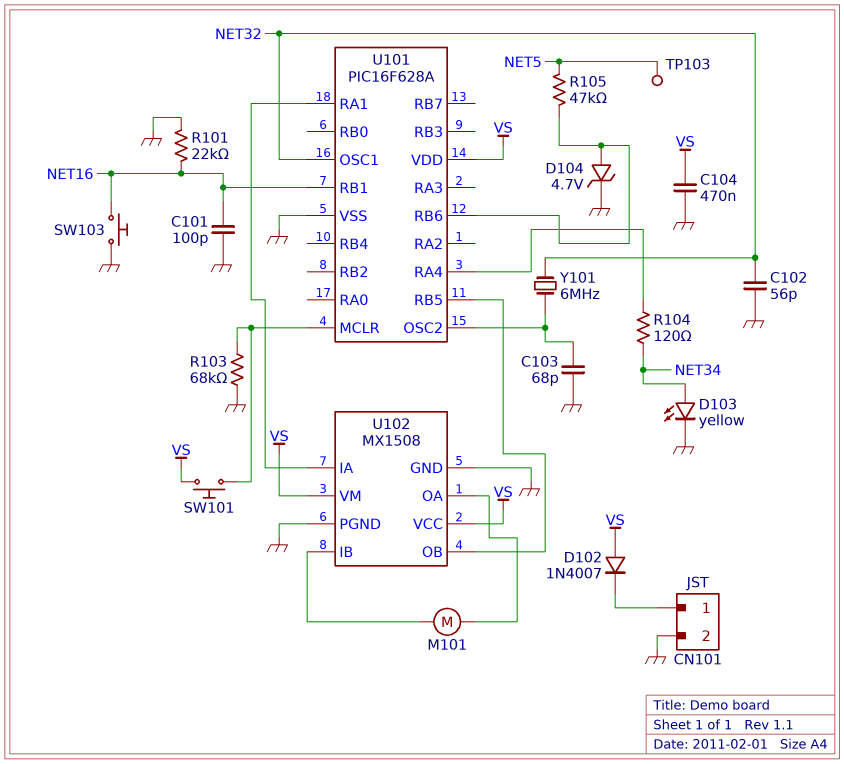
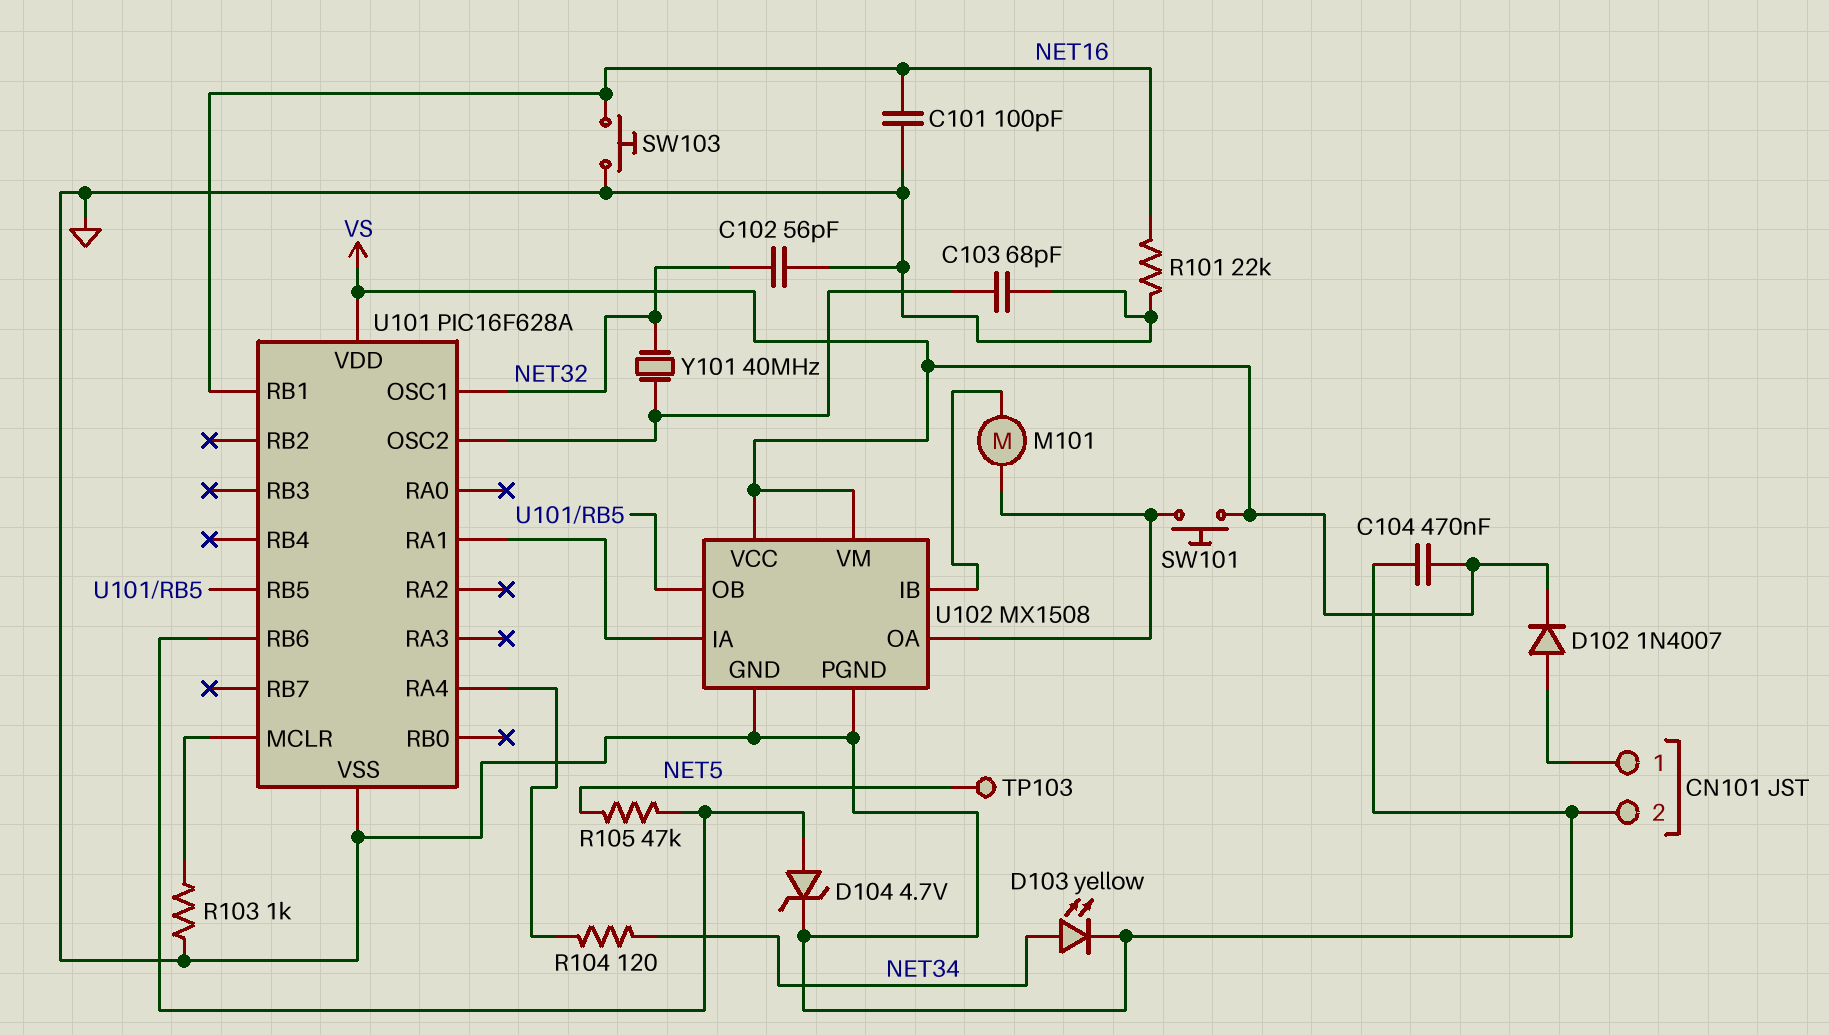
D102: diode 1N4007 (A VS, K CN101/1) -> diode 1N4007 (A CN101/1, K VS)
R103: 68k (GND, U101/MCLR) -> 1k (GND, U101/MCLR)
SW101: button (U101/MCLR, VS) -> button (U102/OA, VS)
Y101: 6MHz (NET32, U101/OSC2) -> 40MHz (NET32, U101/OSC2)

